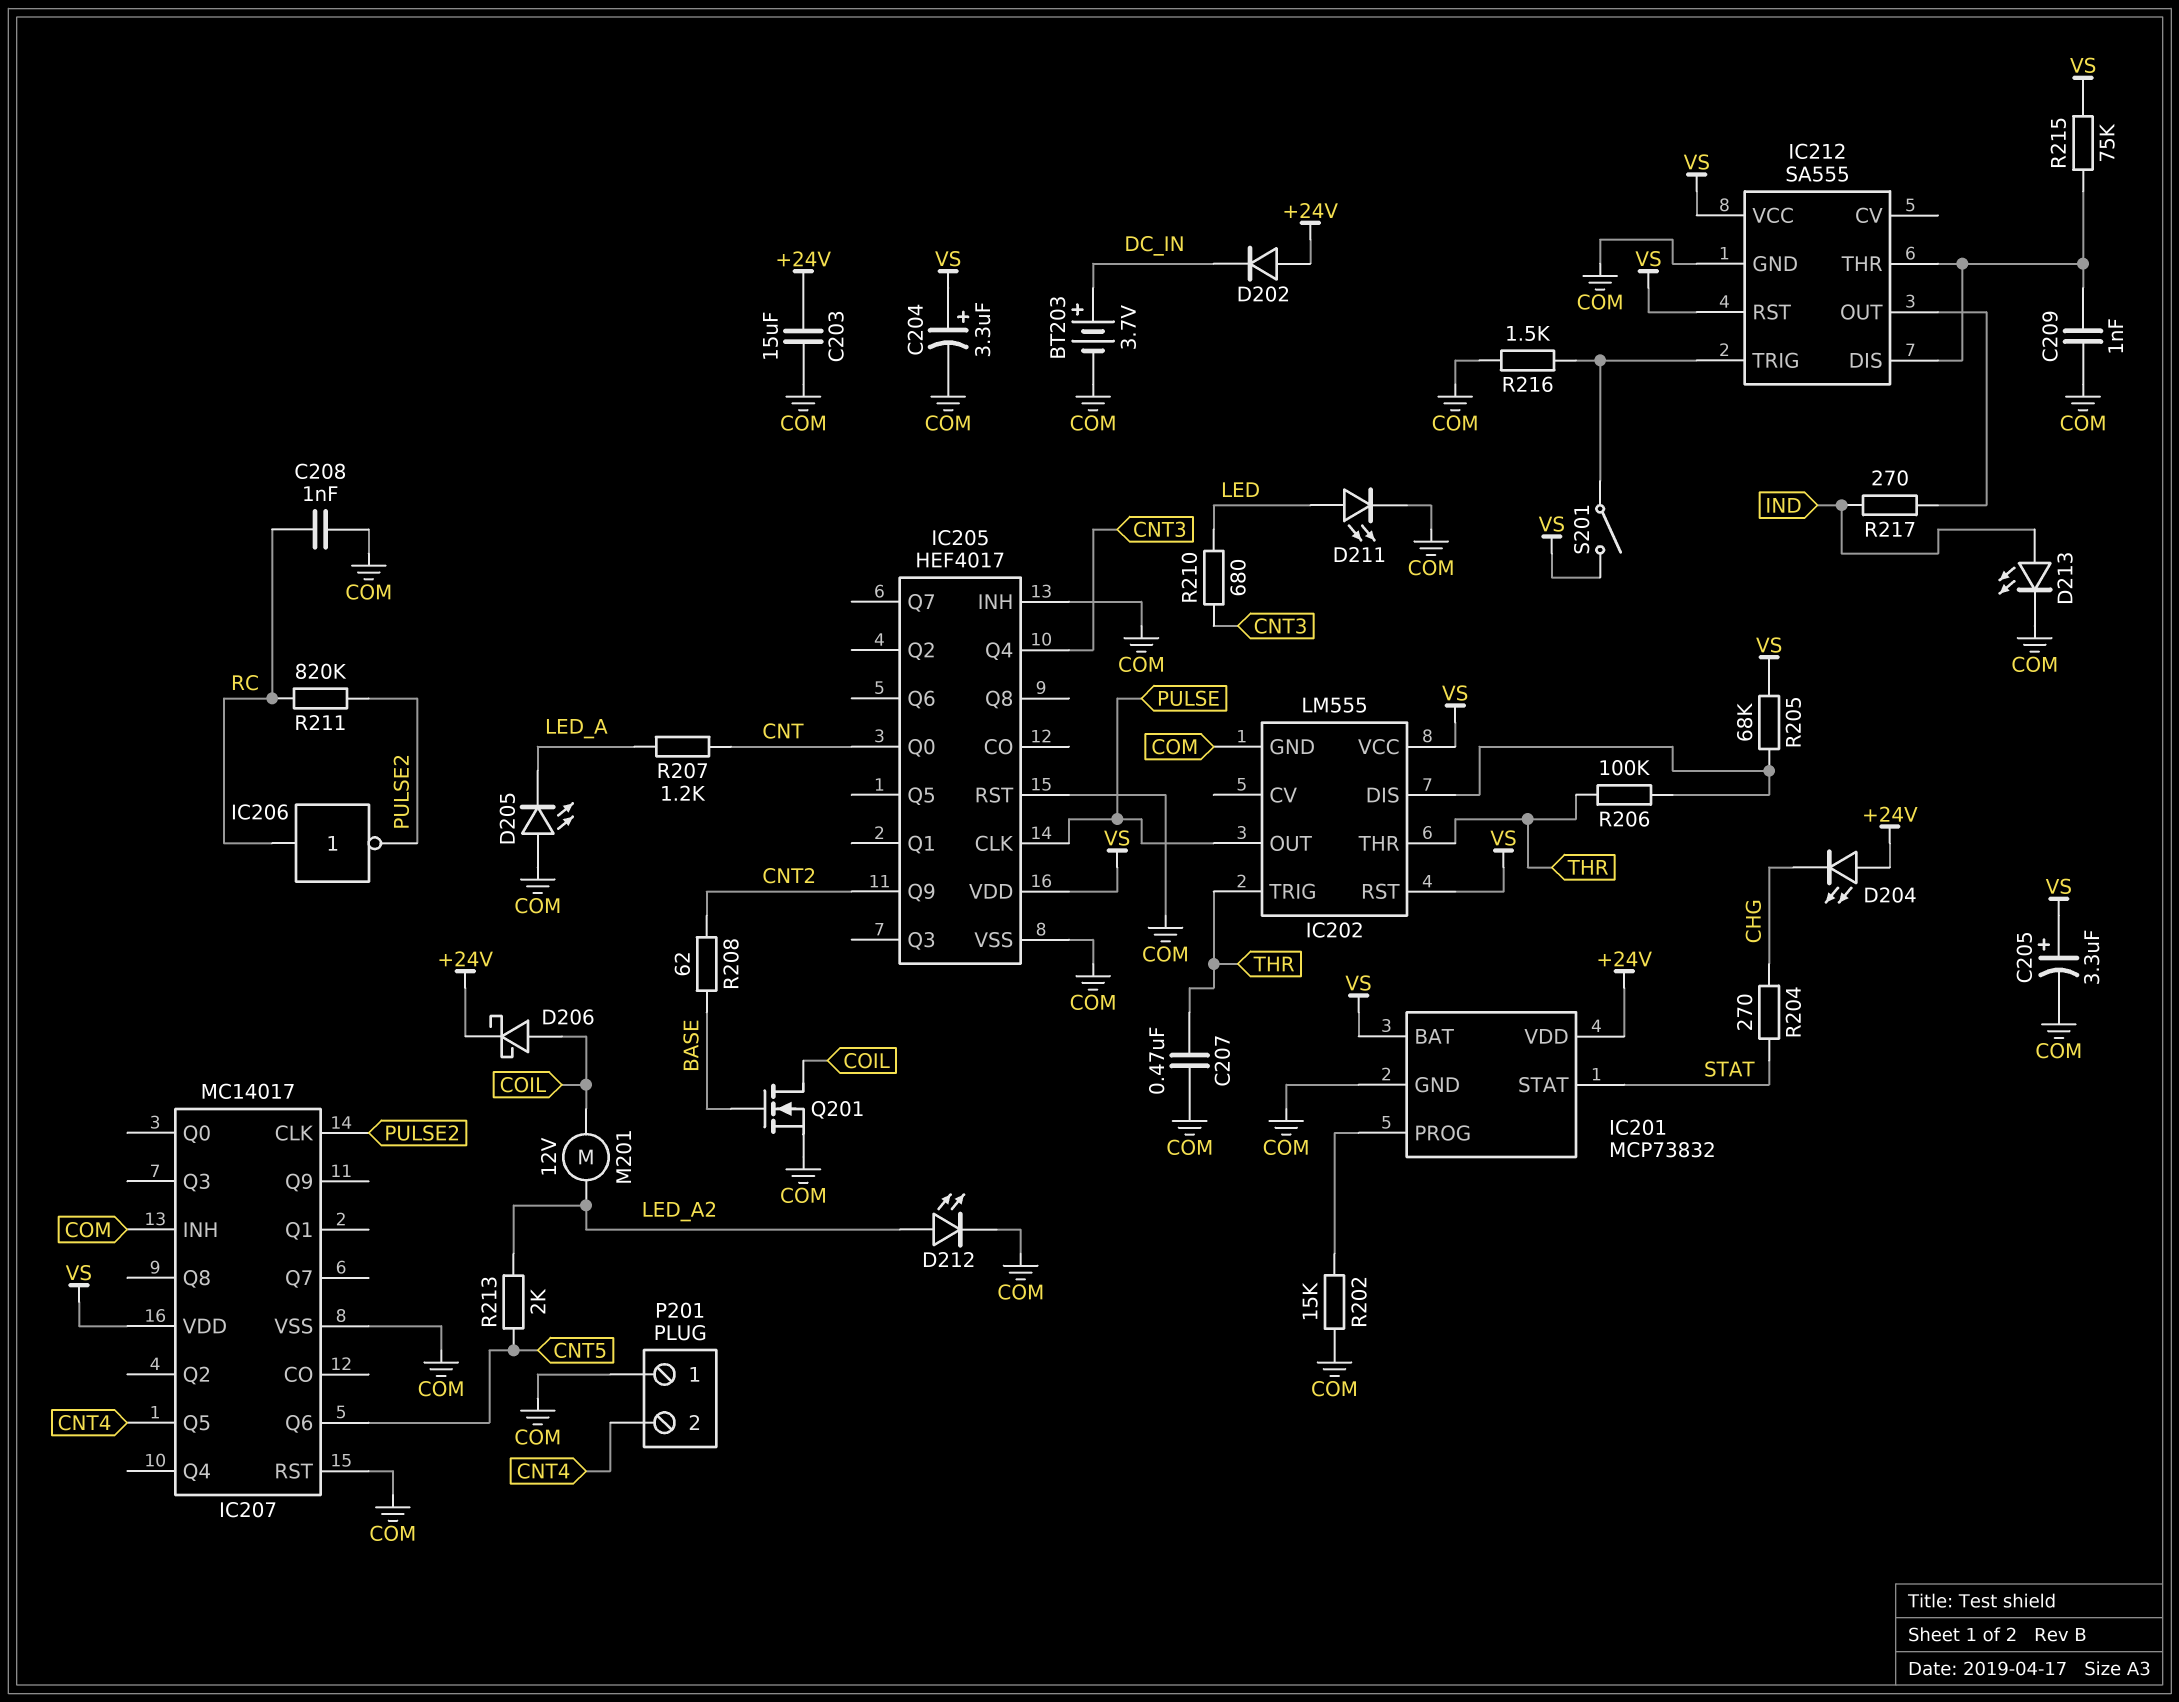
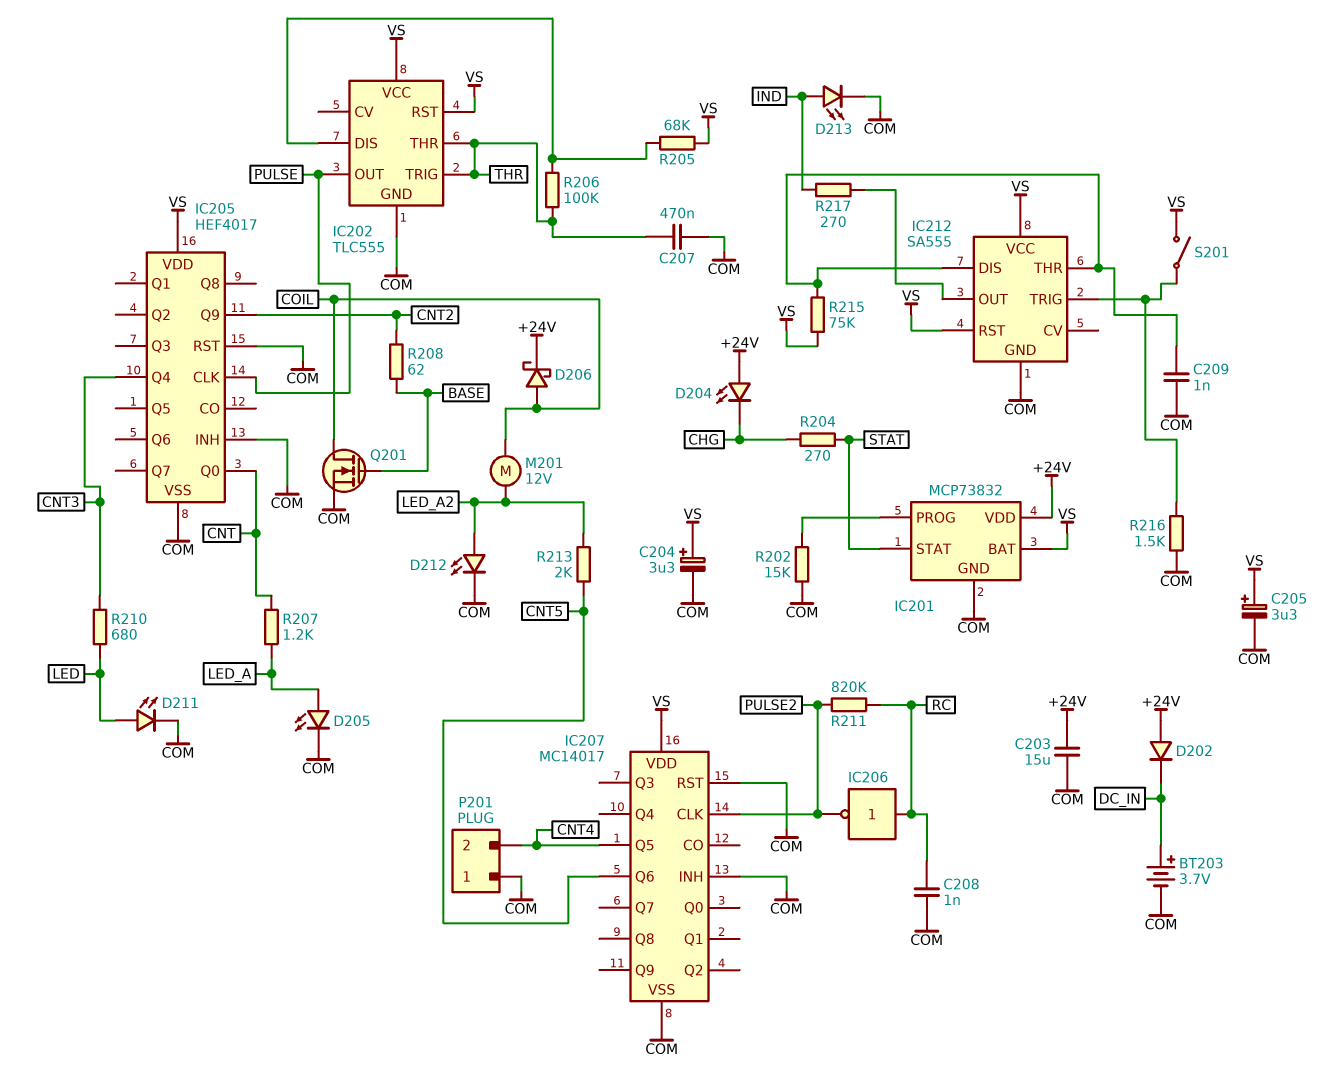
D205: LED (A COM, K LED_A) -> LED (A LED_A, K COM)
IC202: LM555 -> TLC555

